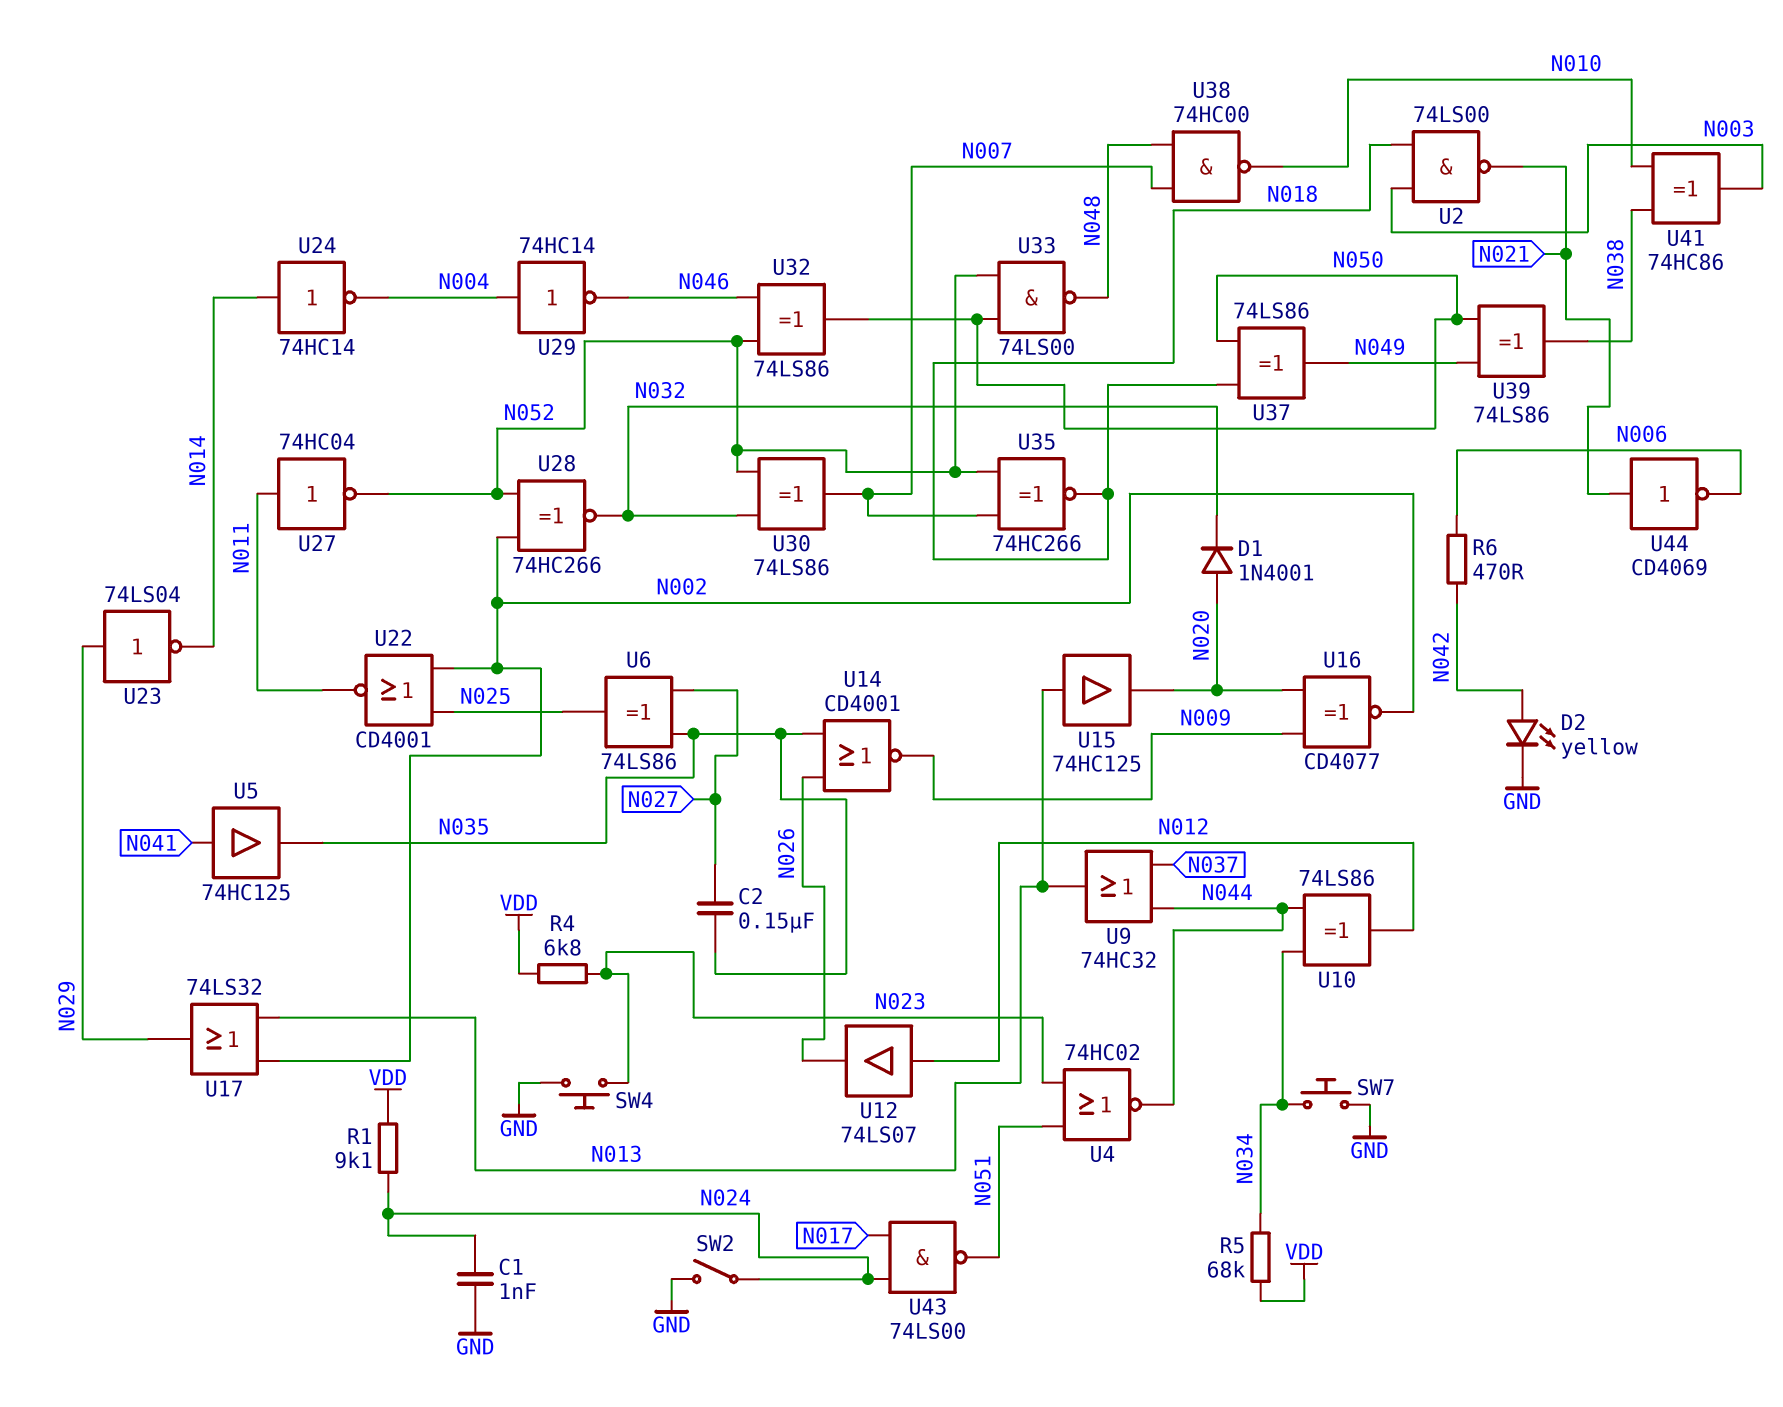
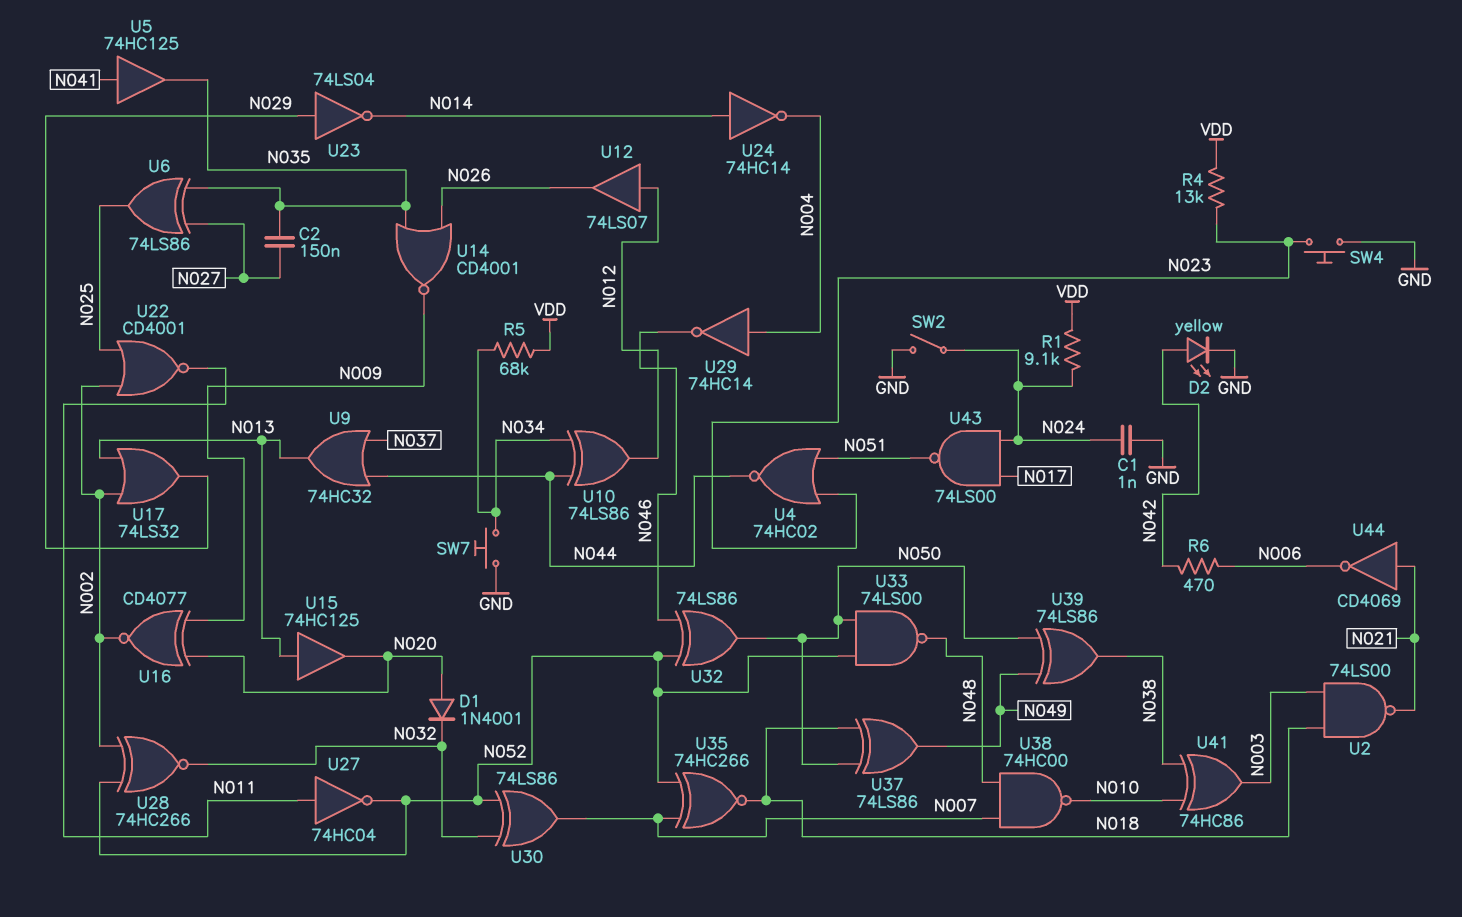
R4: 6.8k (N023, VDD) -> 13k (N023, VDD)

